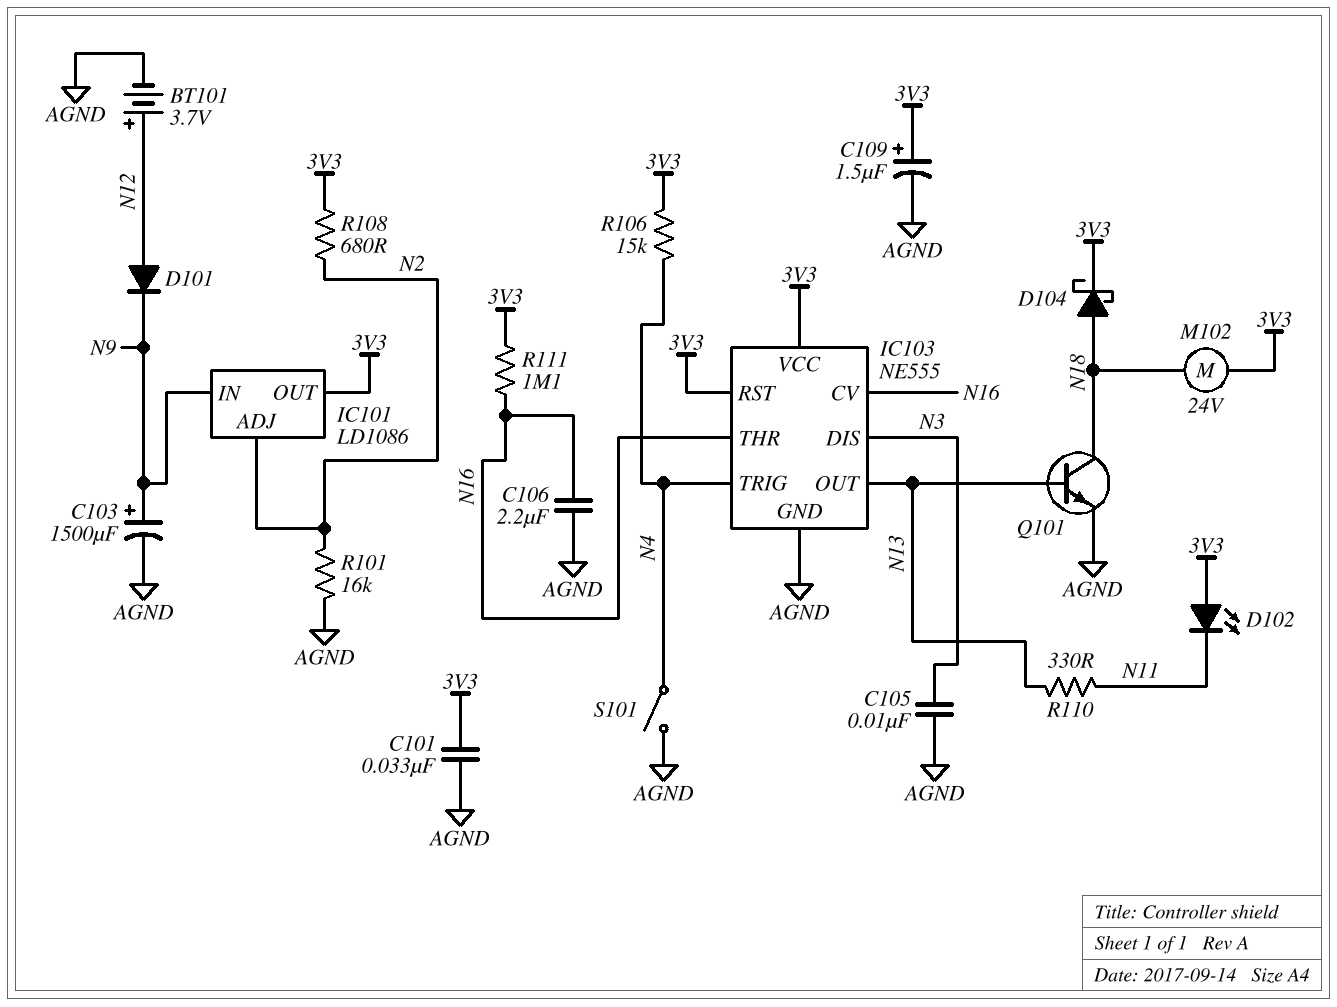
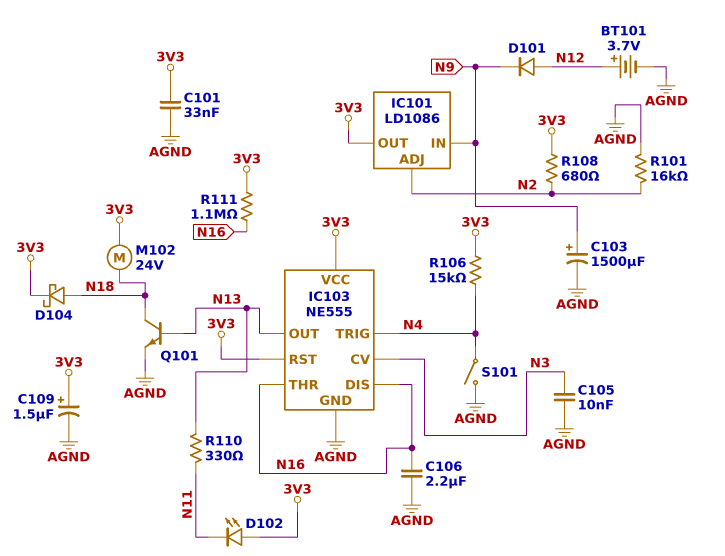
IC103 pin CV: N16 -> N3
IC103 pin DIS: N3 -> N16

